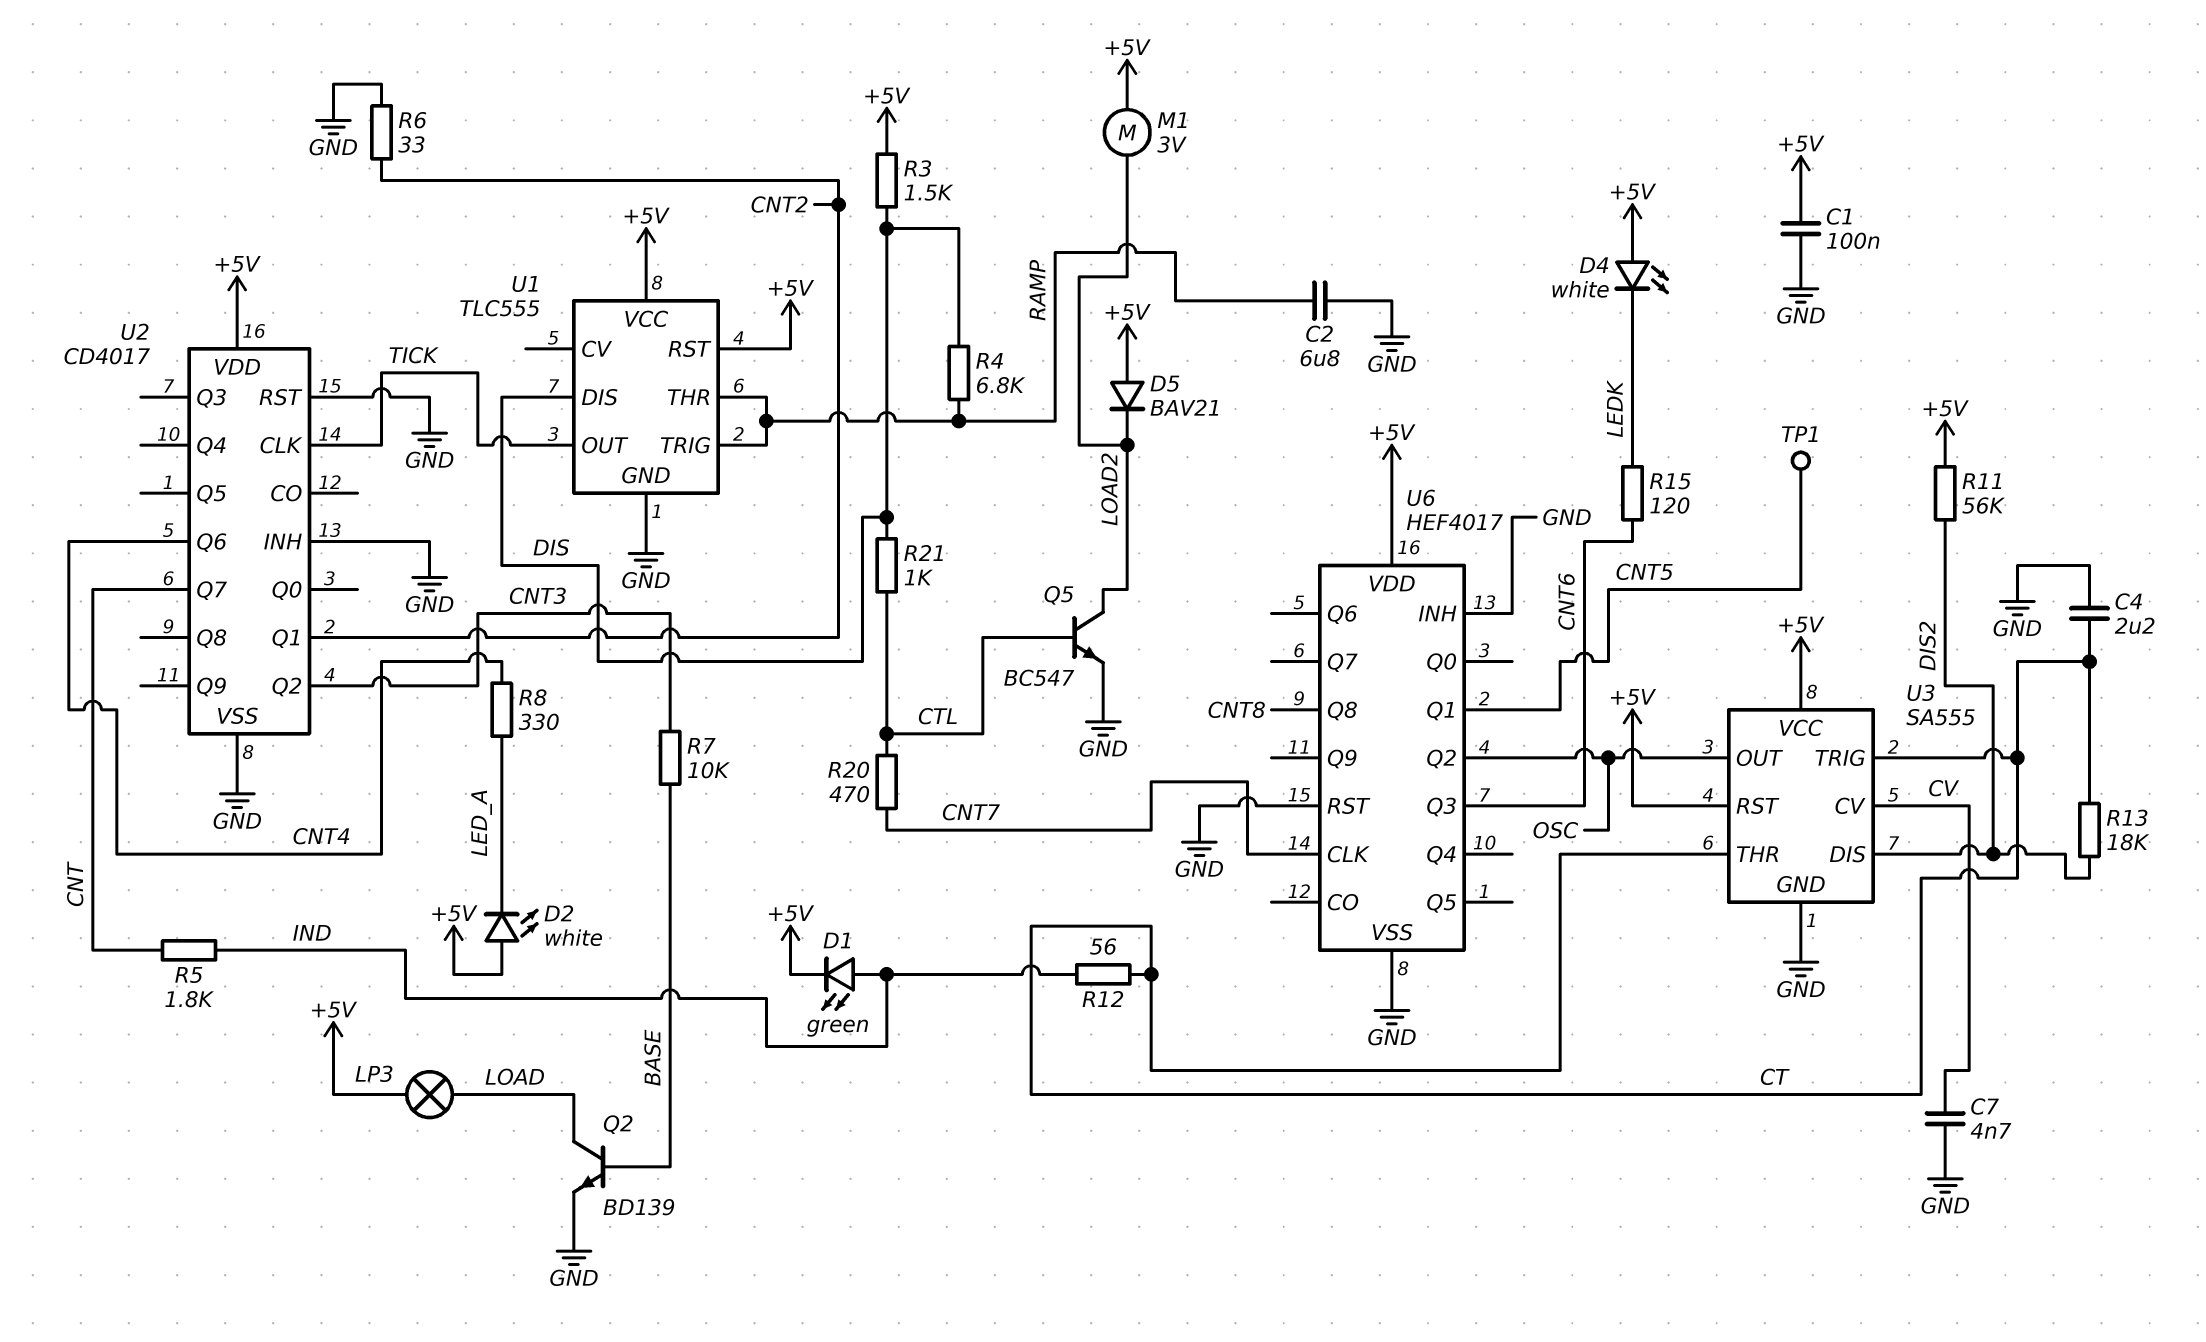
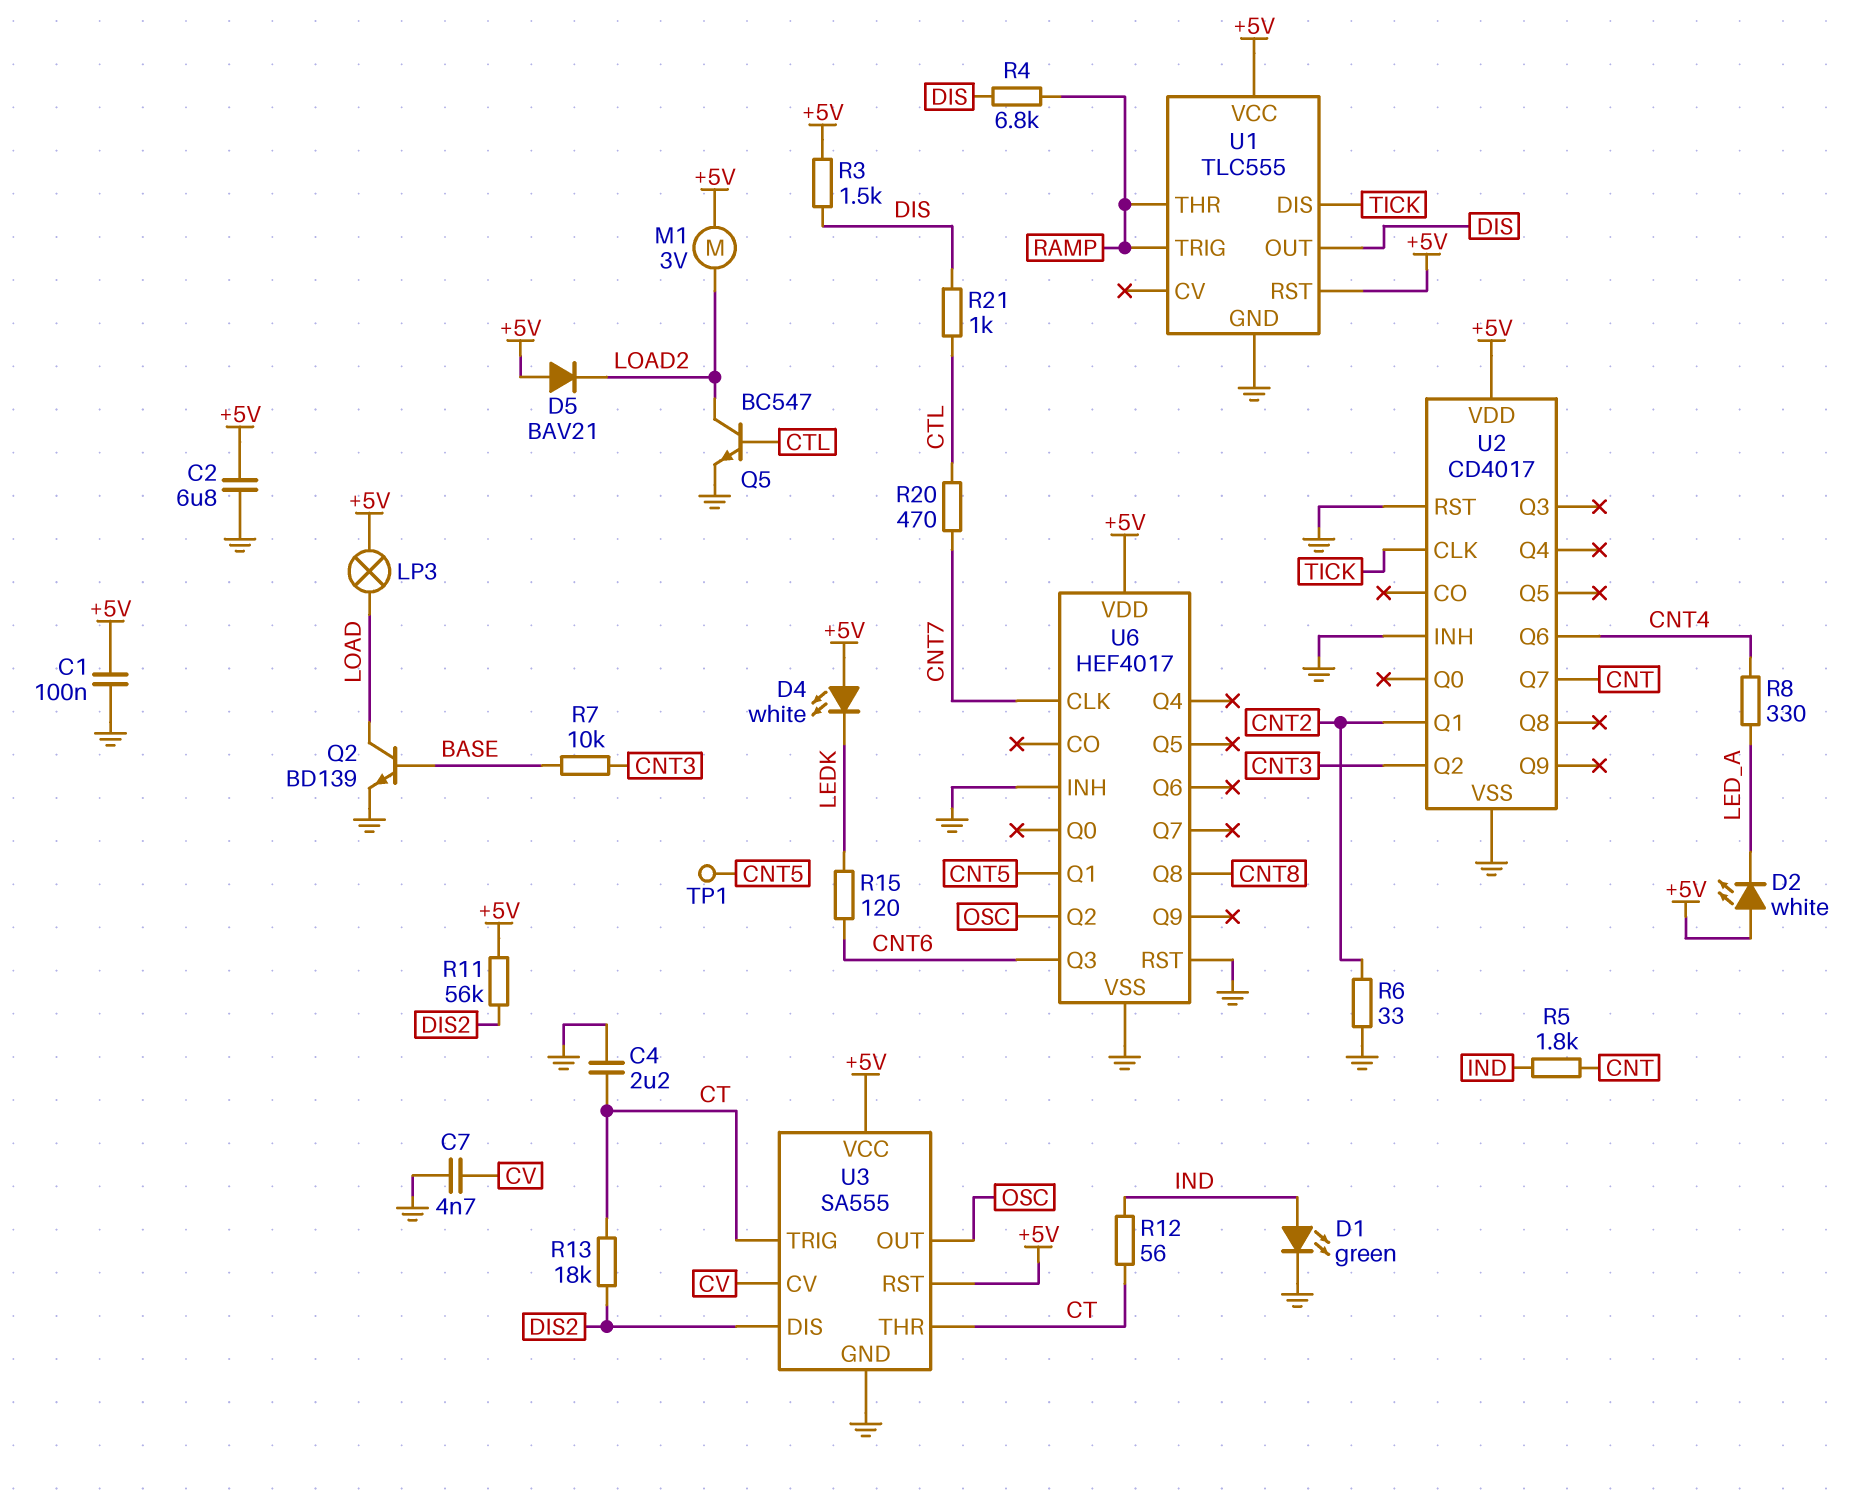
C2: 6.8uF (GND, RAMP) -> 6.8uF (+5V, GND)
D1: LED green (A IND, K +5V) -> LED green (A IND, K GND)
U1 pin DIS: DIS -> TICK
U1 pin OUT: TICK -> DIS

